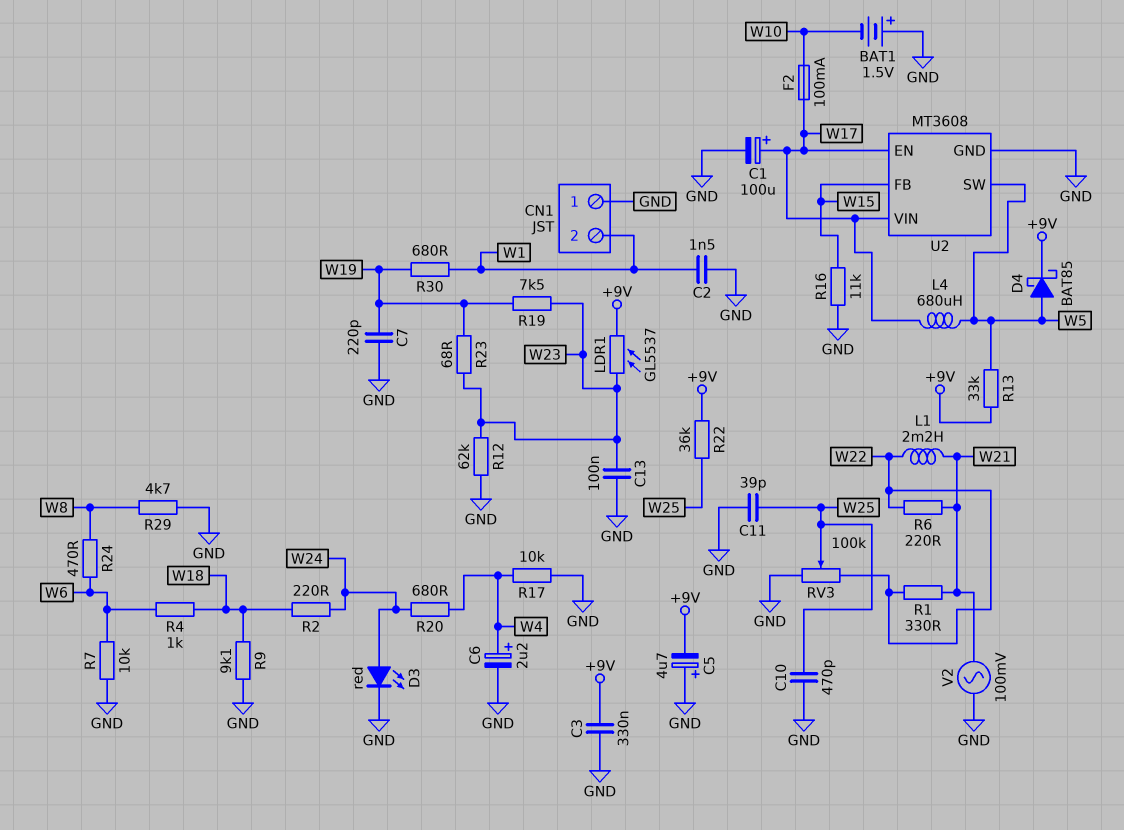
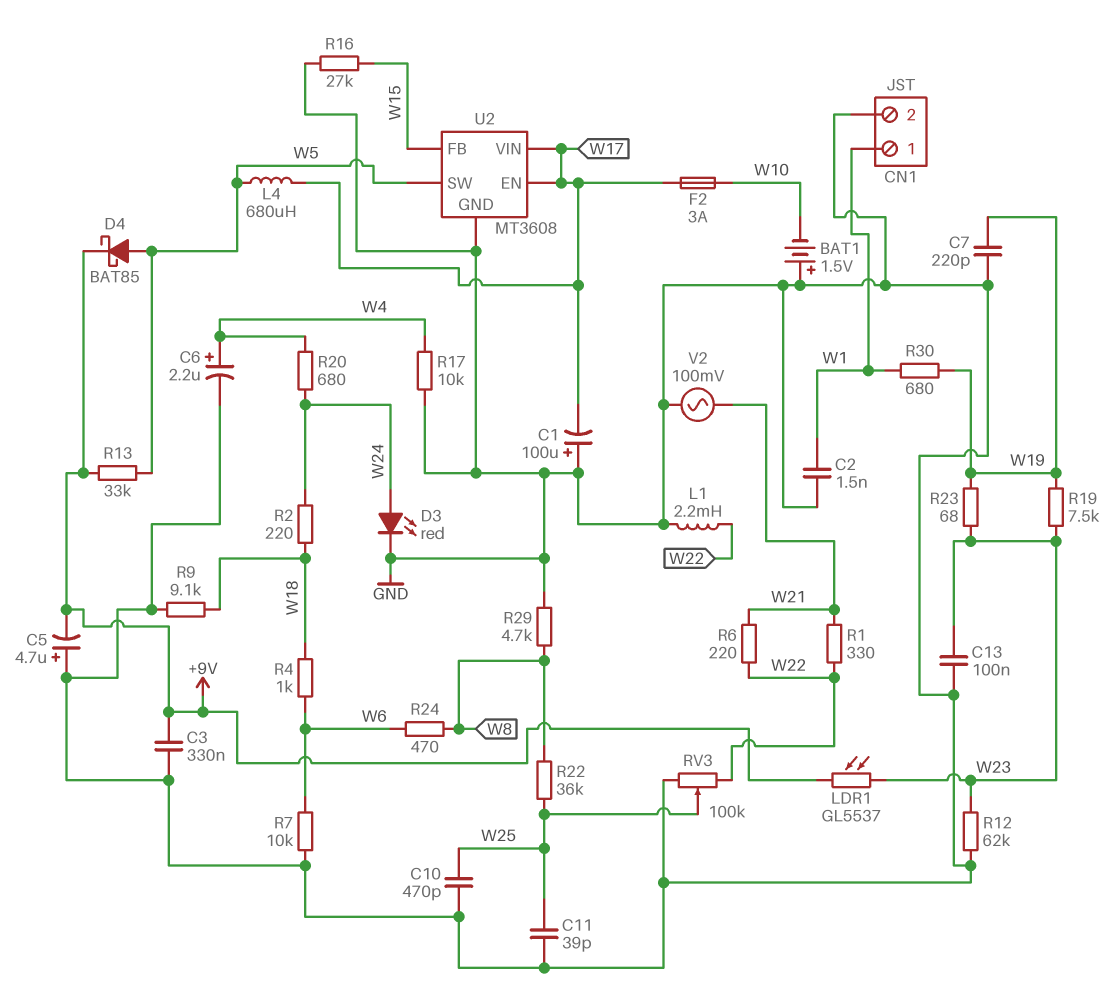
C1: 100uF (plus W17, minus GND) -> 100uF (plus GND, minus W17)
CN1 pin 1: GND -> W1
CN1 pin 2: W1 -> GND
F2: 100mA (W10, W17) -> 3A (W10, W17)
L1: 2.2mH (W21, W22) -> 2.2mH (GND, W22)
R16: 11k (GND, W15) -> 27k (GND, W15)
R22: 36k (+9V, W25) -> 36k (W8, W25)

